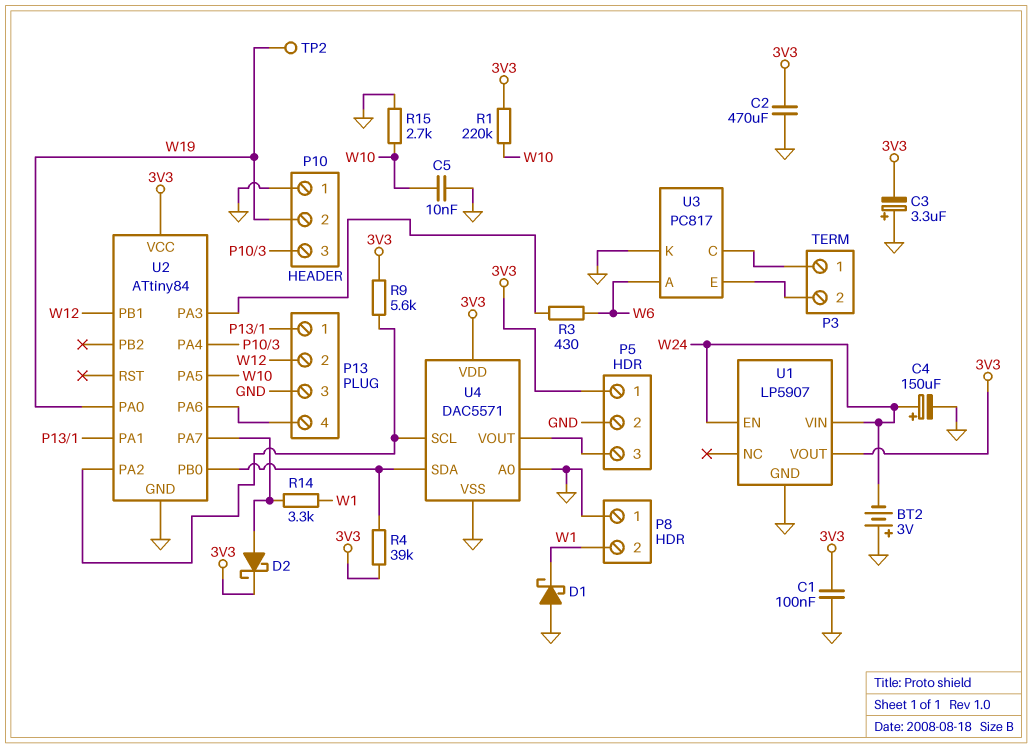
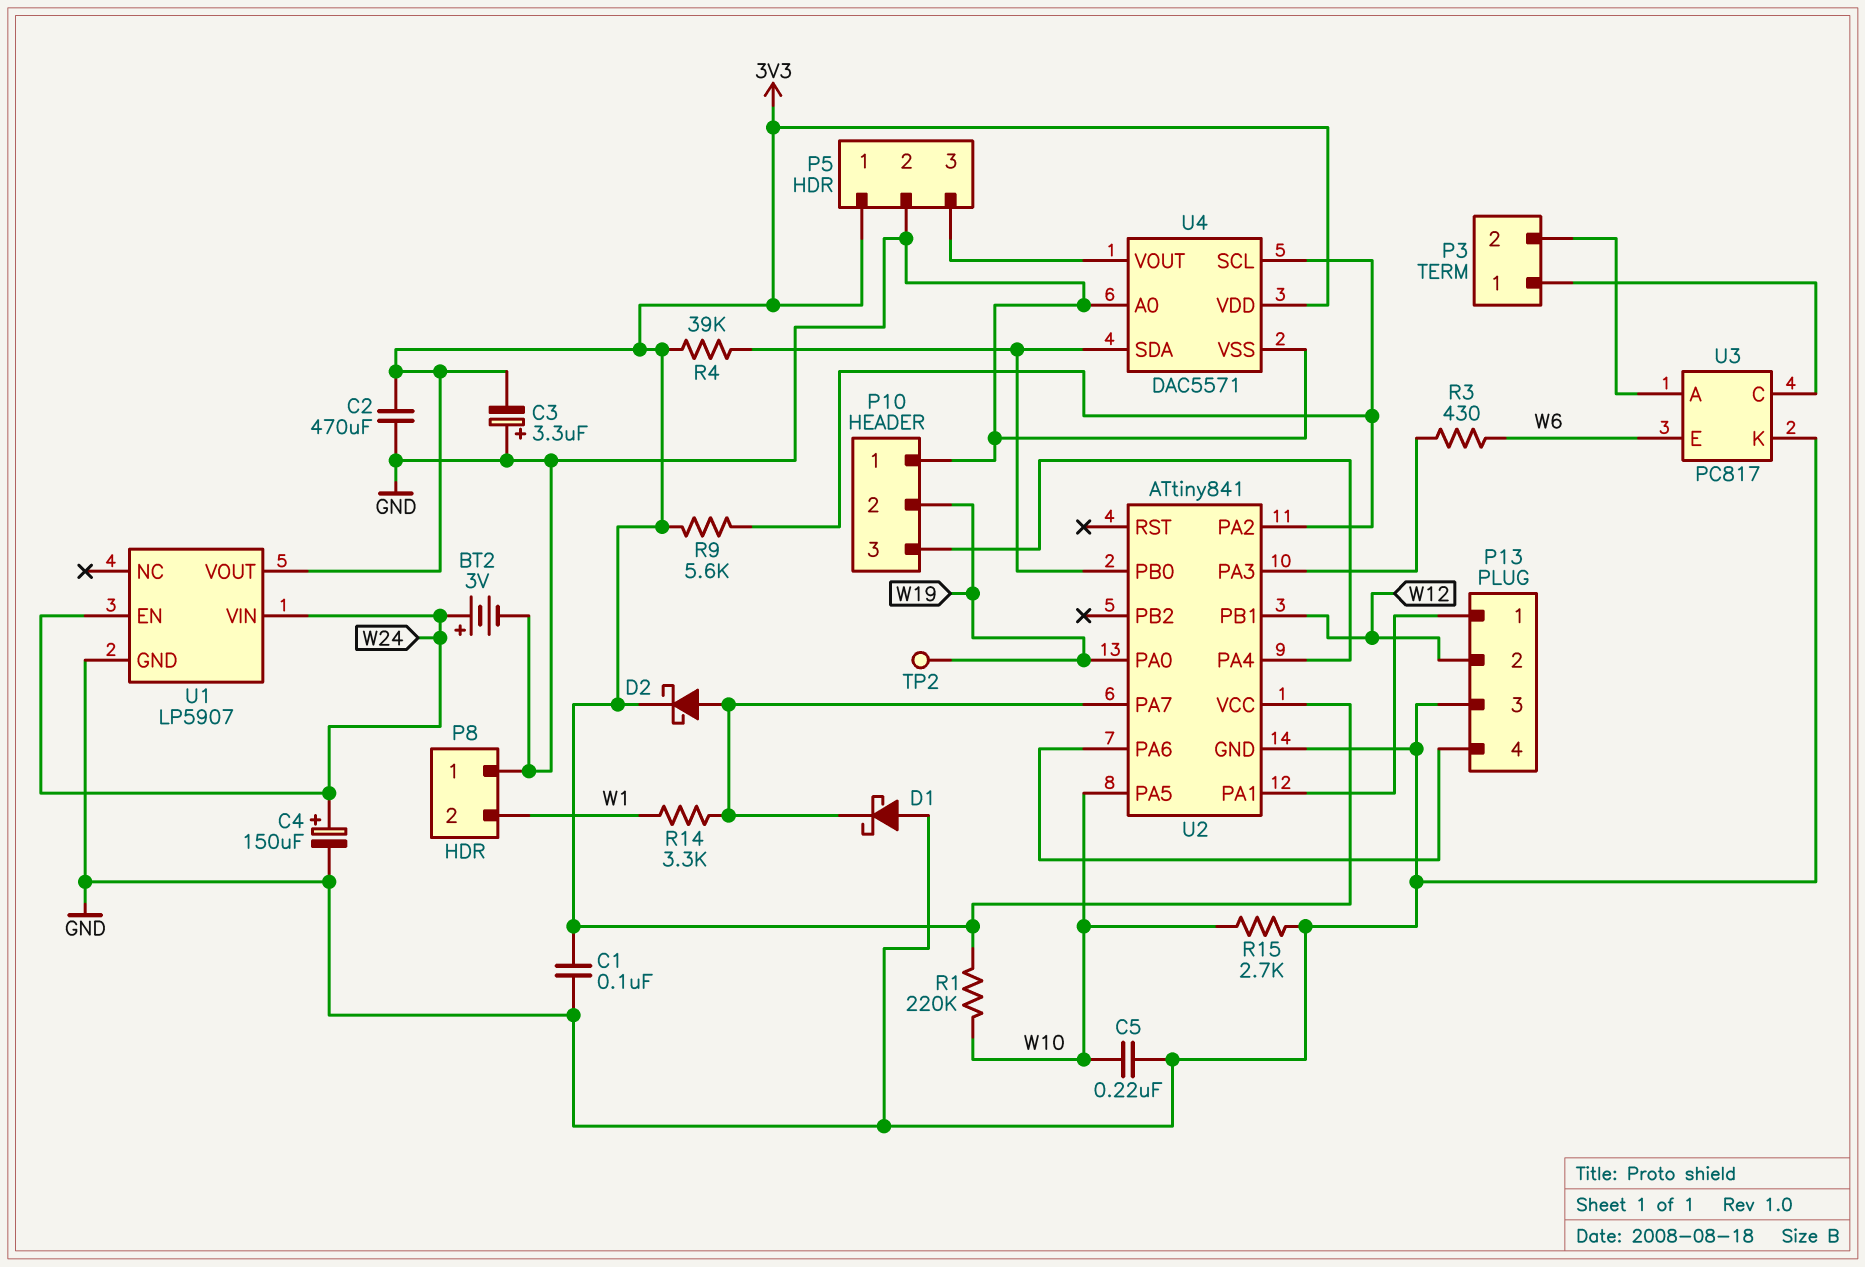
BT2: 3V (plus GND, minus W24) -> 3V (plus W24, minus GND)
C5: 10nF (GND, W10) -> 220nF (GND, W10)
D1: schottky (A GND, K W1) -> schottky (A GND, K U2/PA7)
U2: ATtiny84 -> ATtiny841
U3 pin A: W6 -> P3/2
U3 pin E: P3/2 -> W6

